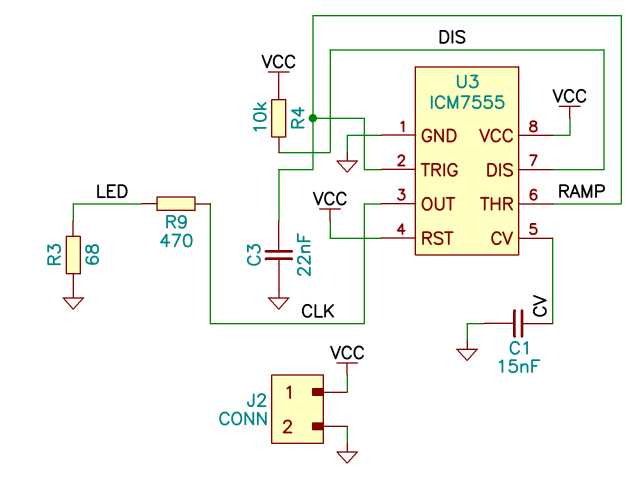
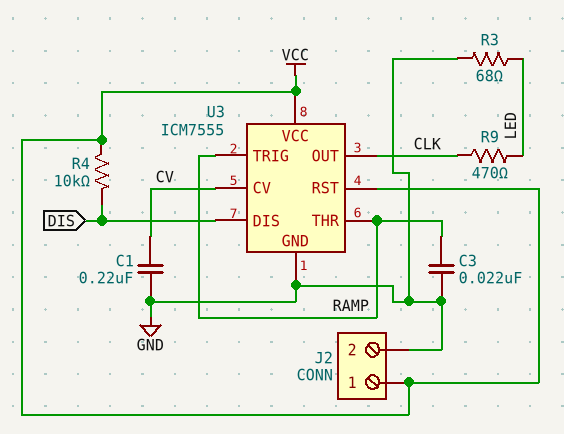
C1: 15nF (CV, GND) -> 220nF (CV, GND)

